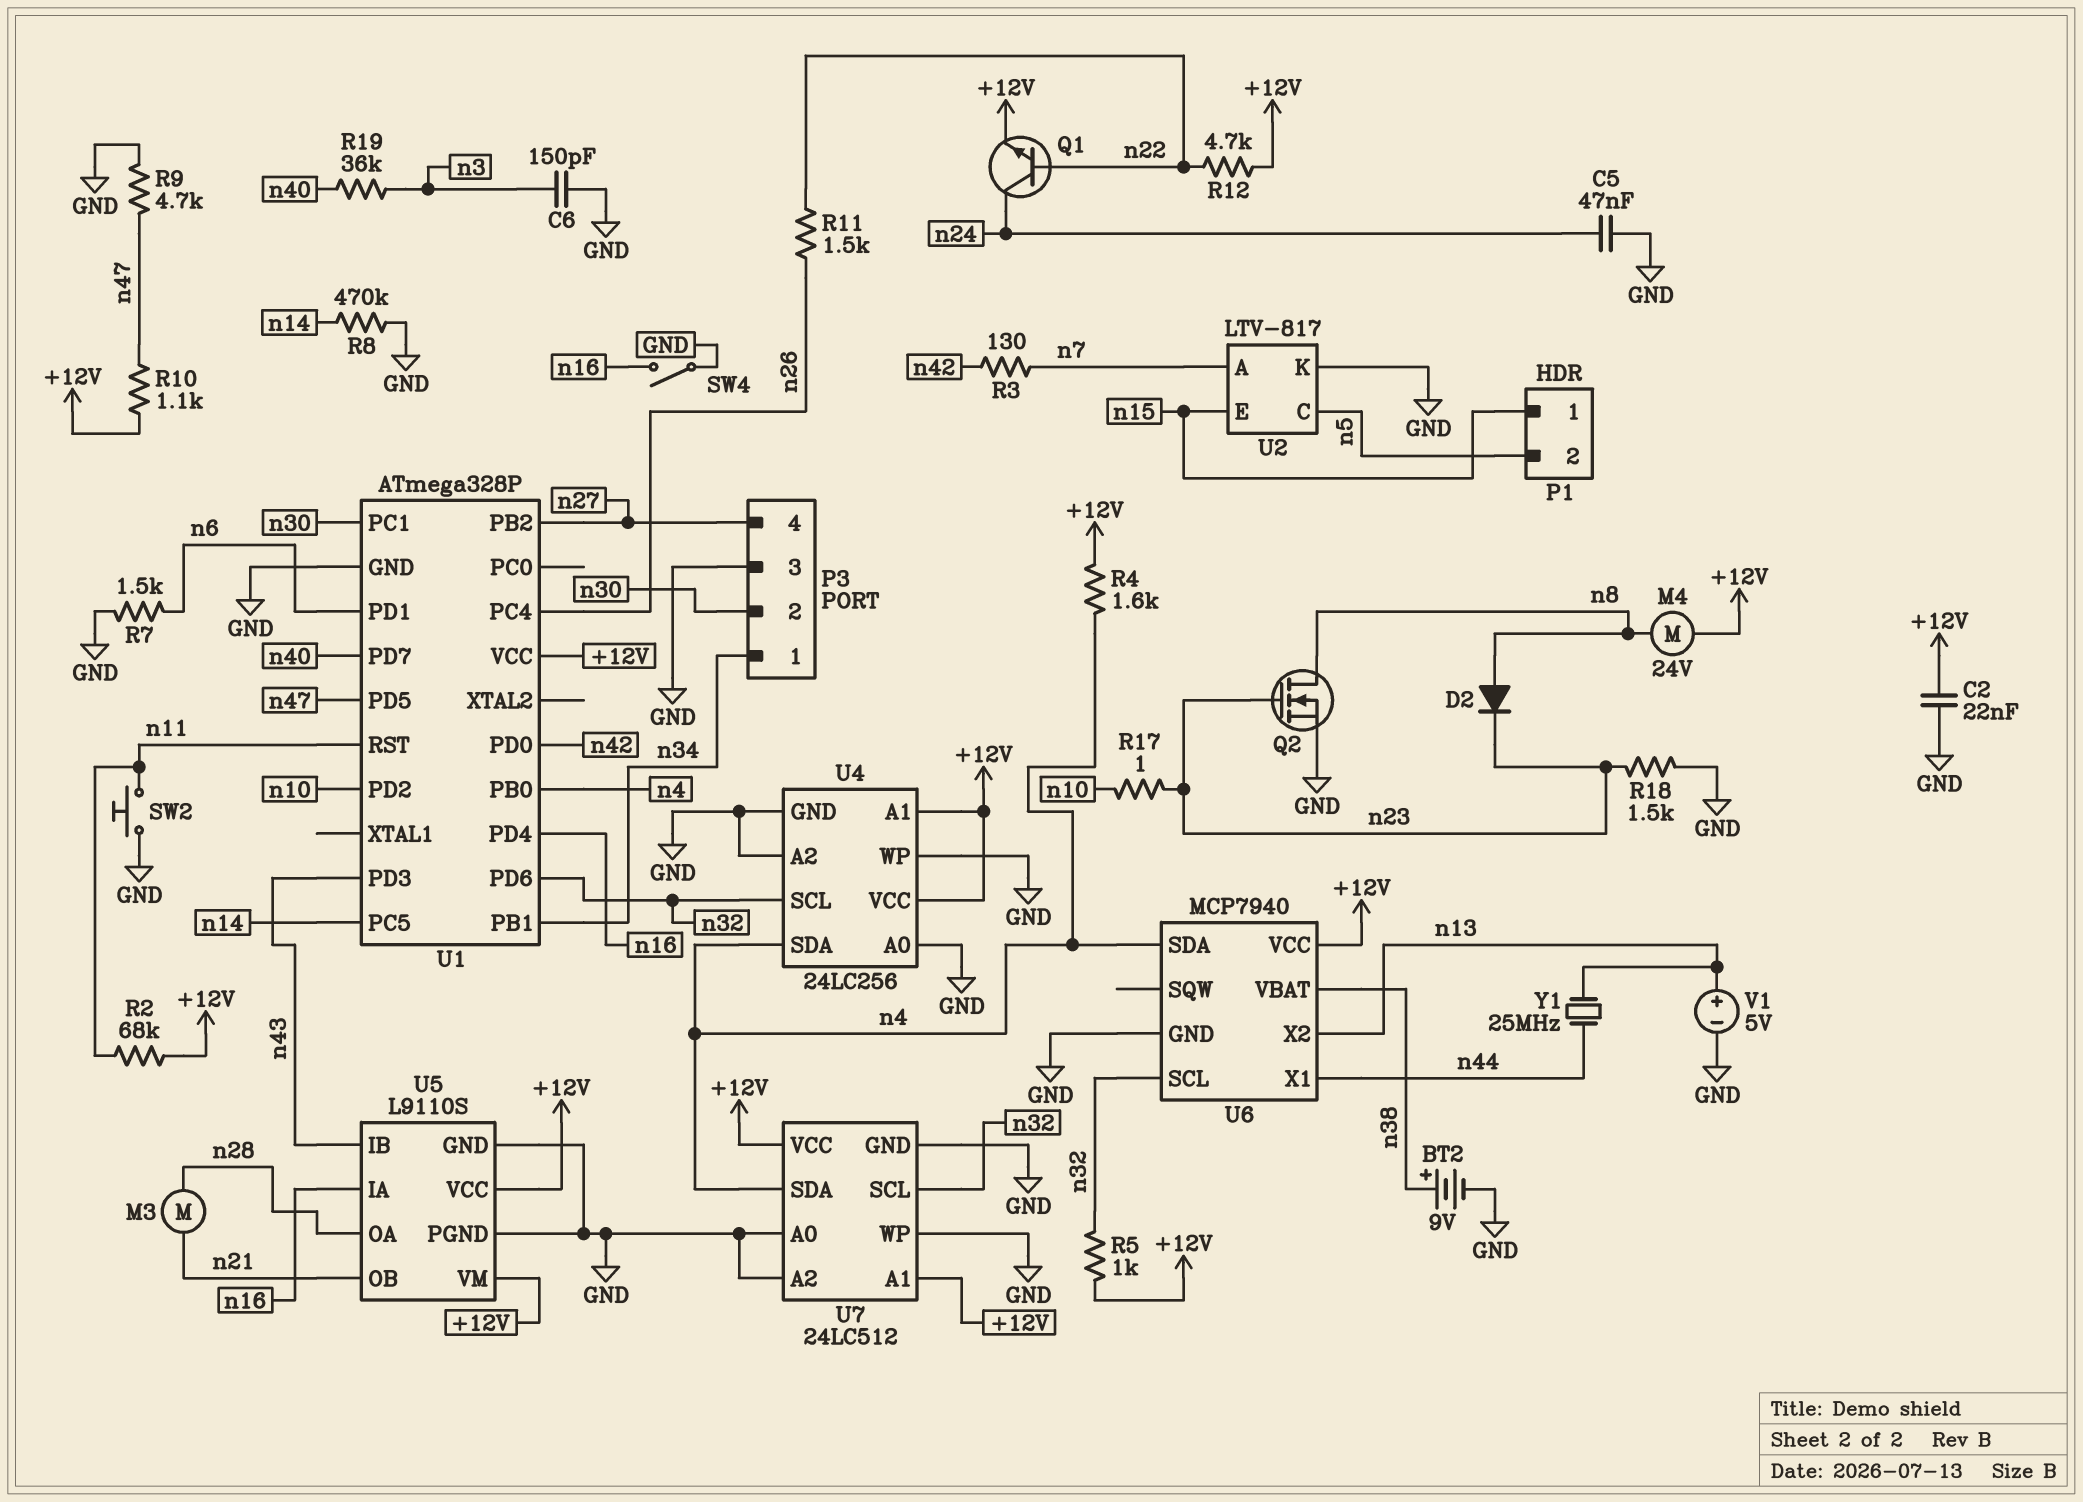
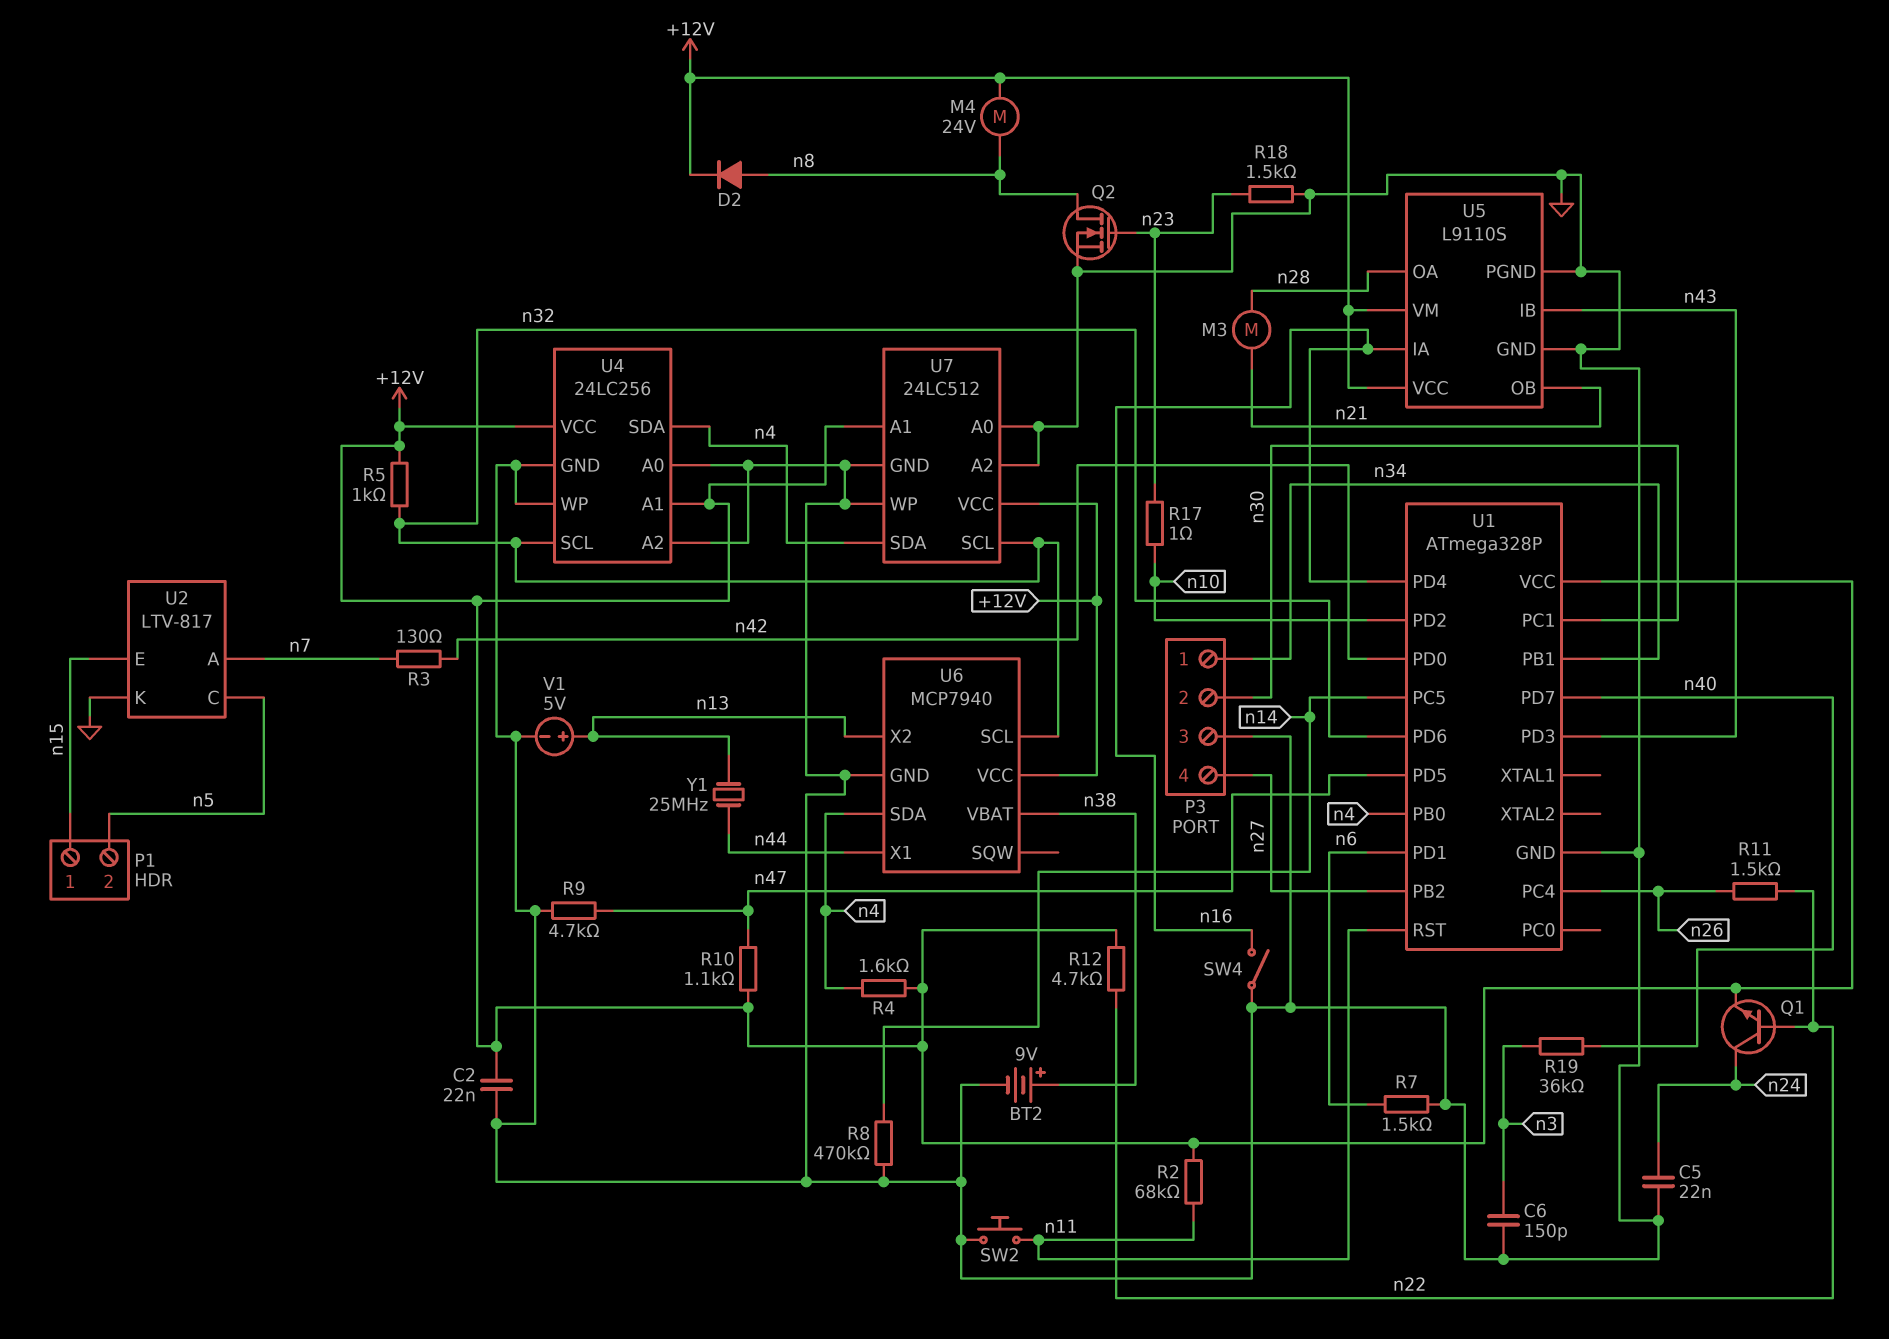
C5: 47nF (GND, n24) -> 22nF (GND, n24)
D2: diode (A n8, K n23) -> diode (A n8, K +12V)

